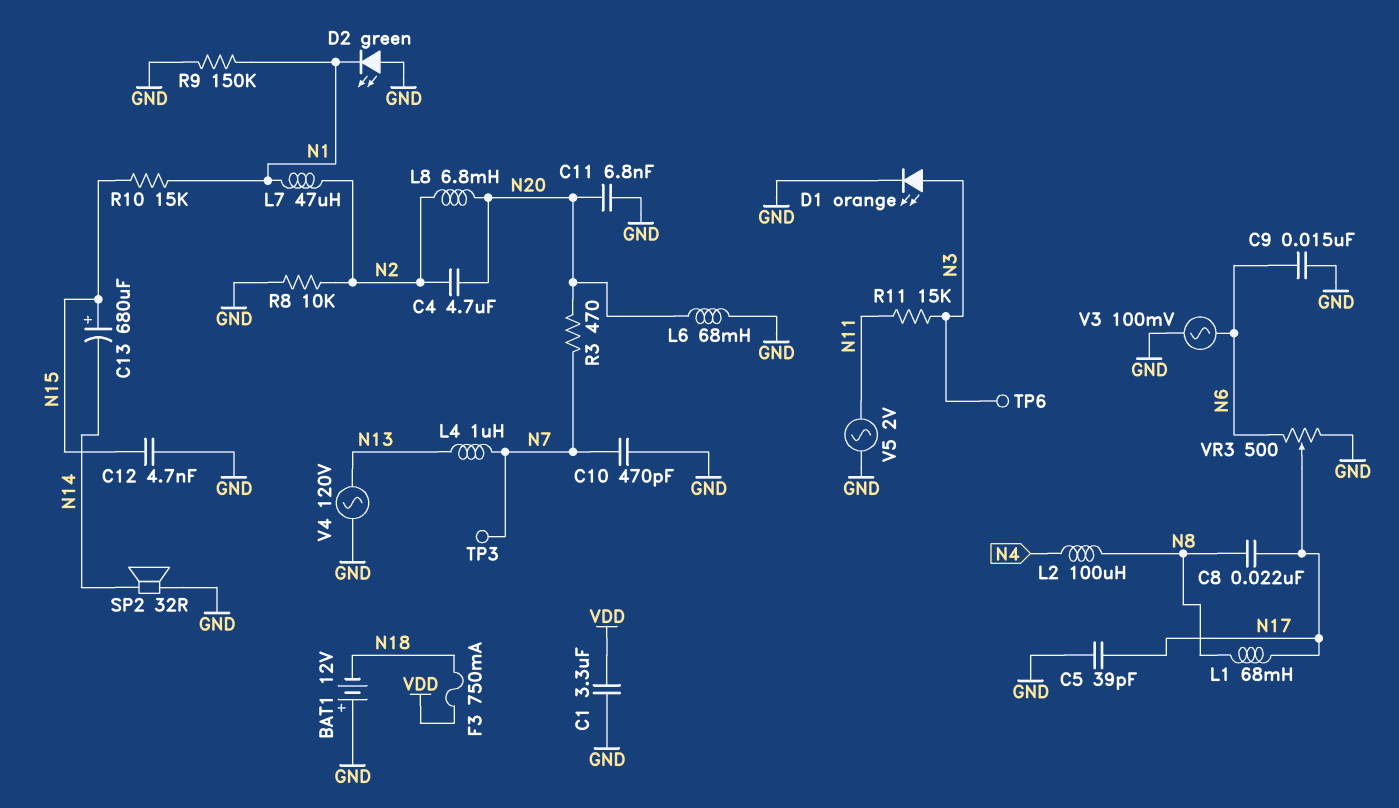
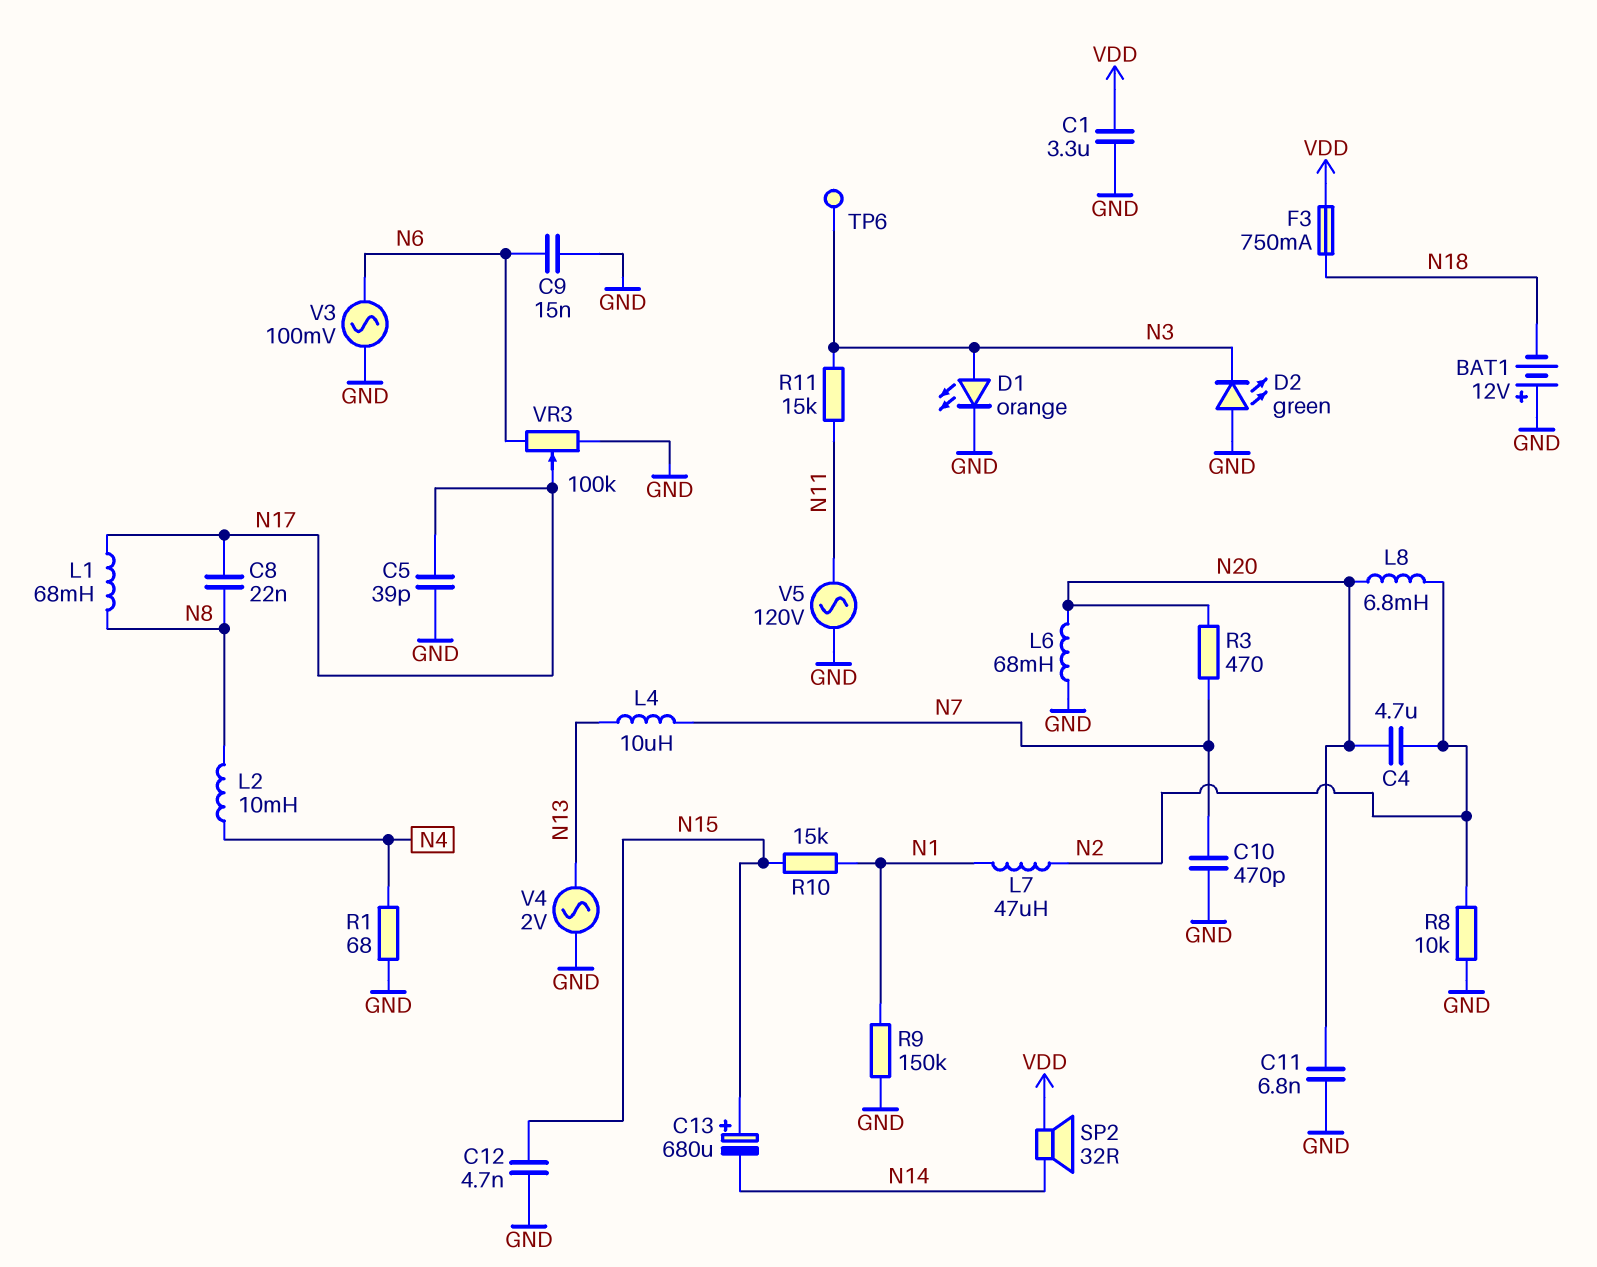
D2: LED green (A GND, K N1) -> LED green (A GND, K N3)
L2: 100uH (N4, N8) -> 10mH (N4, N8)
L4: 1uH (N7, N13) -> 10uH (N7, N13)
R1: none -> 68 (GND, N4)
SP2: speaker 32R (GND, N14) -> speaker 32R (N14, VDD)
TP3: test point (N7) -> none
V4: AC 120V (GND, N13) -> AC 2V (GND, N13)
V5: AC 2V (GND, N11) -> AC 120V (GND, N11)
VR3: 500 (GND, N6, wiper N17) -> 100k (GND, N6, wiper N17)

